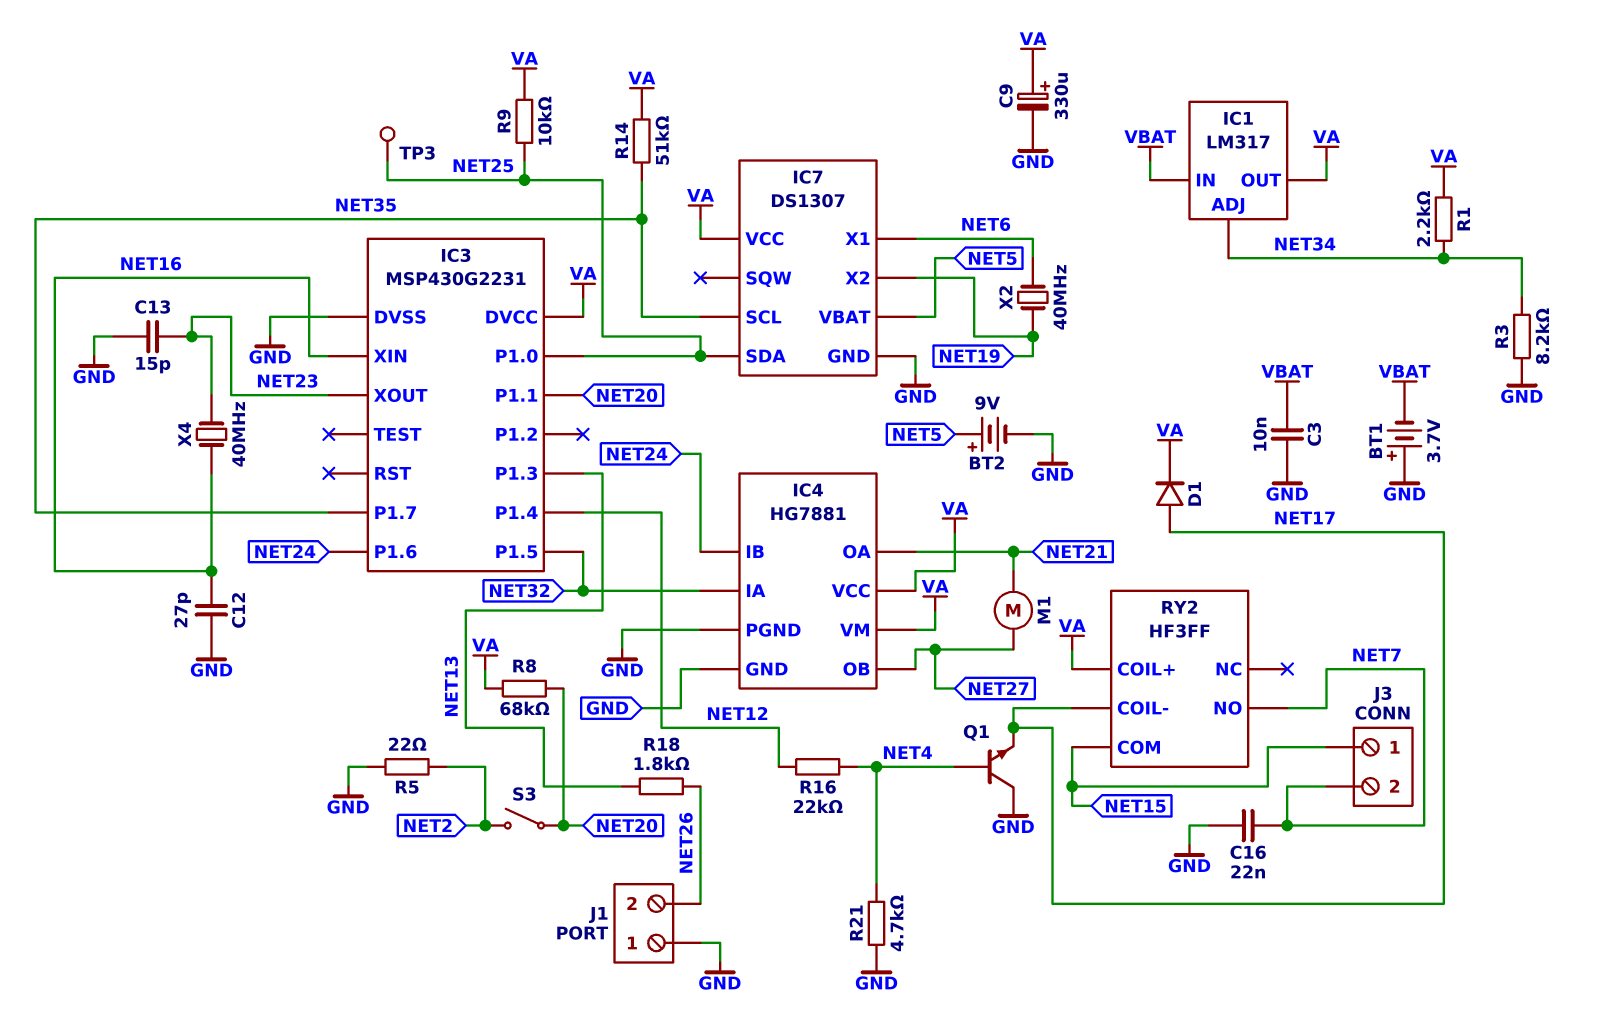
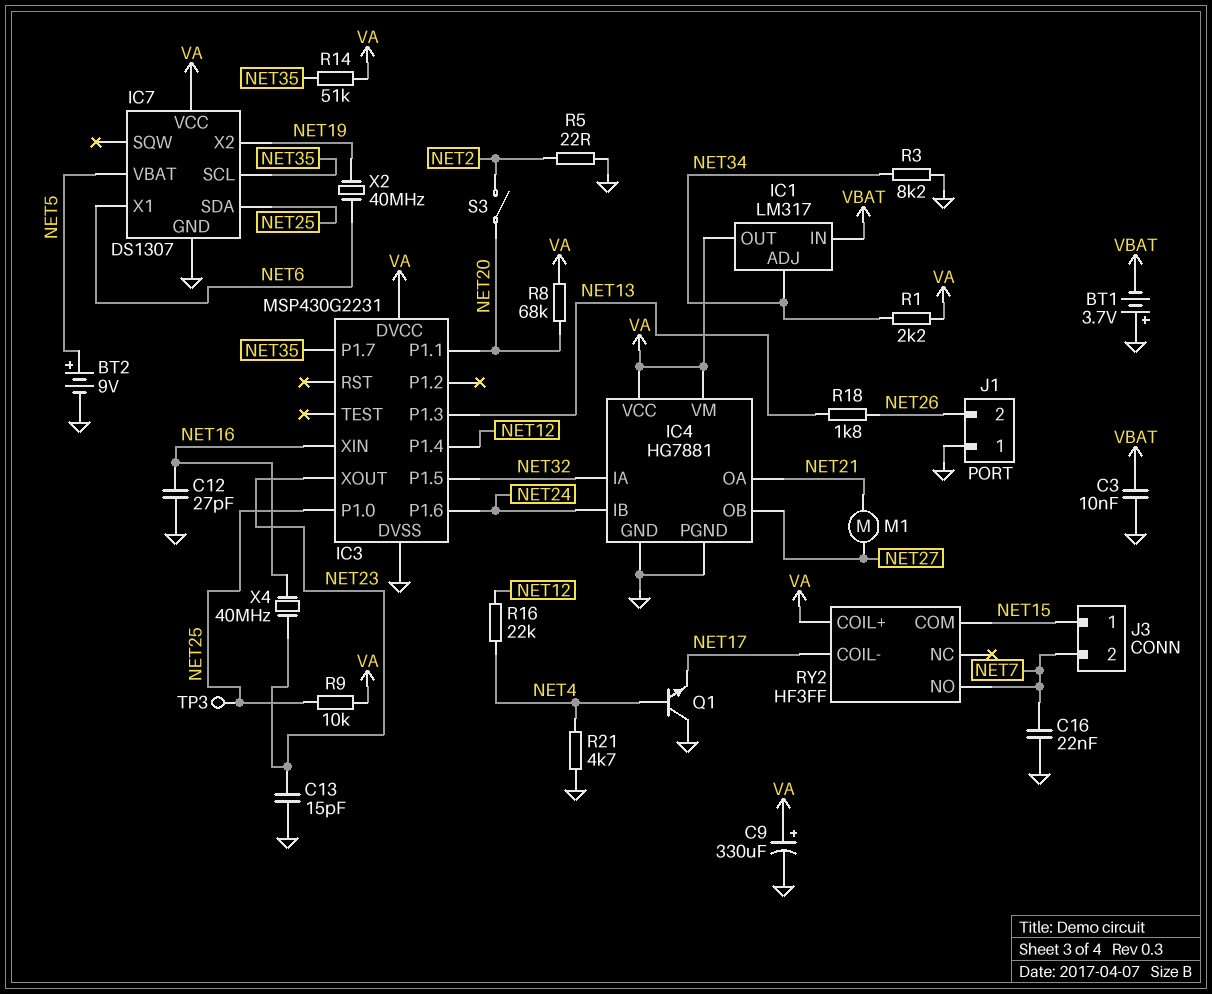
D1: diode (A NET17, K VA) -> none

